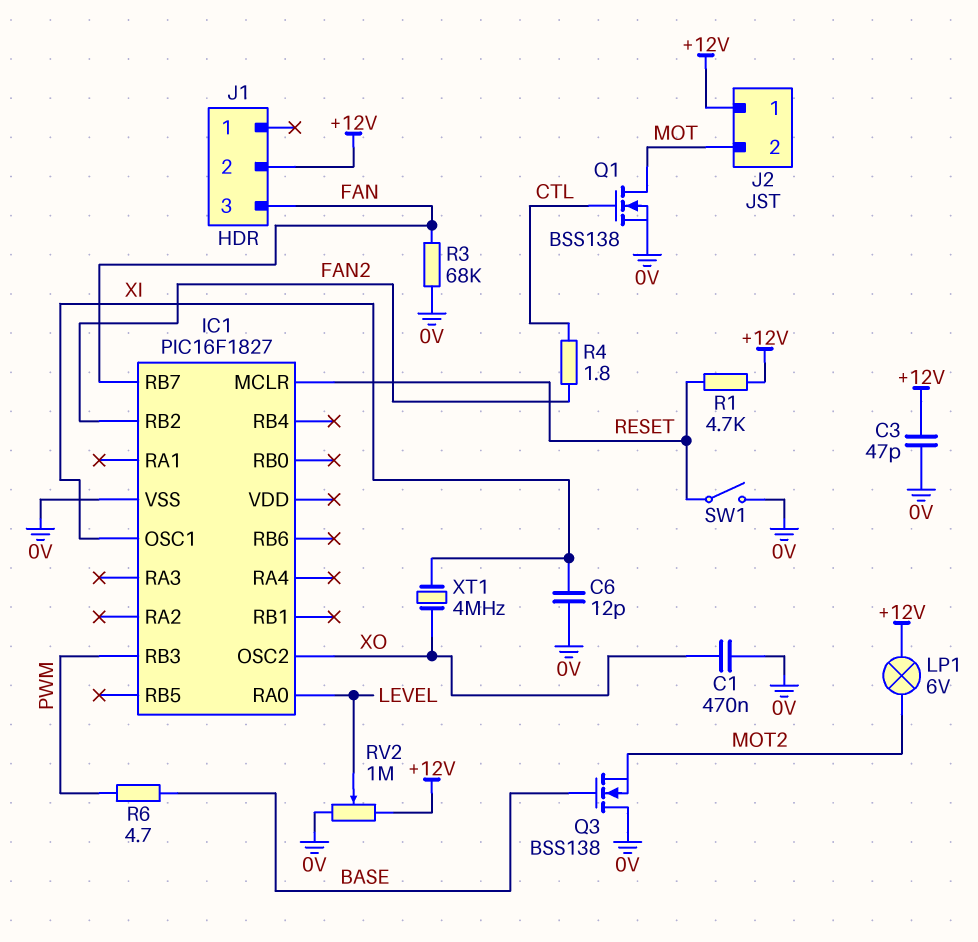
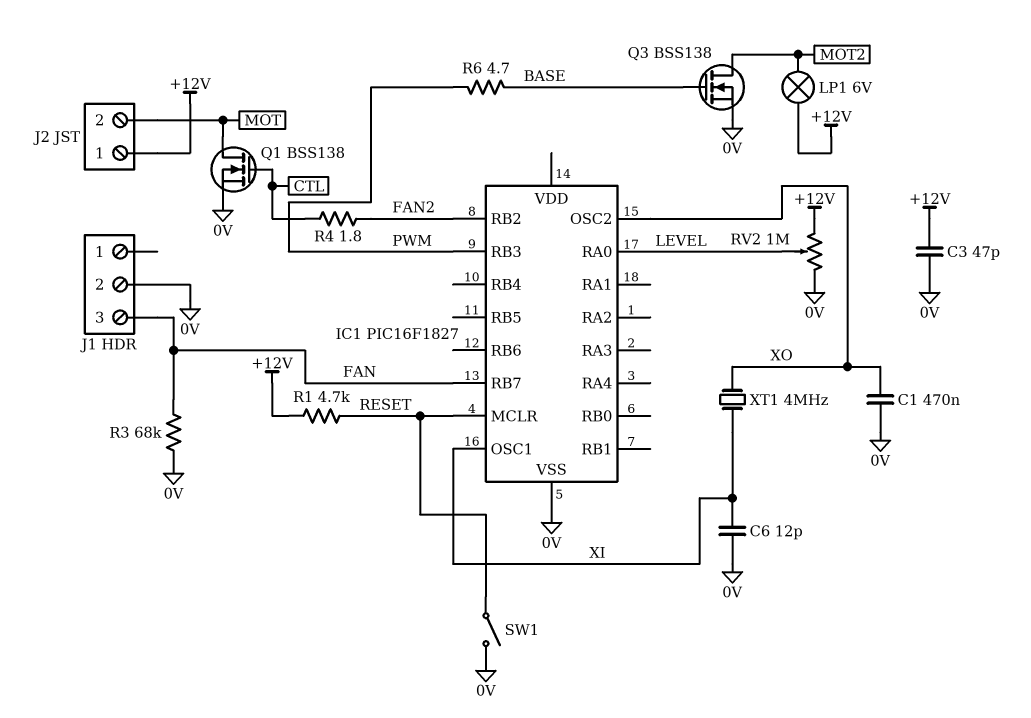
J1 pin 2: +12V -> 0V
Q3: NMOS BSS138 (G BASE, D 0V, S MOT2) -> NMOS BSS138 (G BASE, D MOT2, S 0V)

